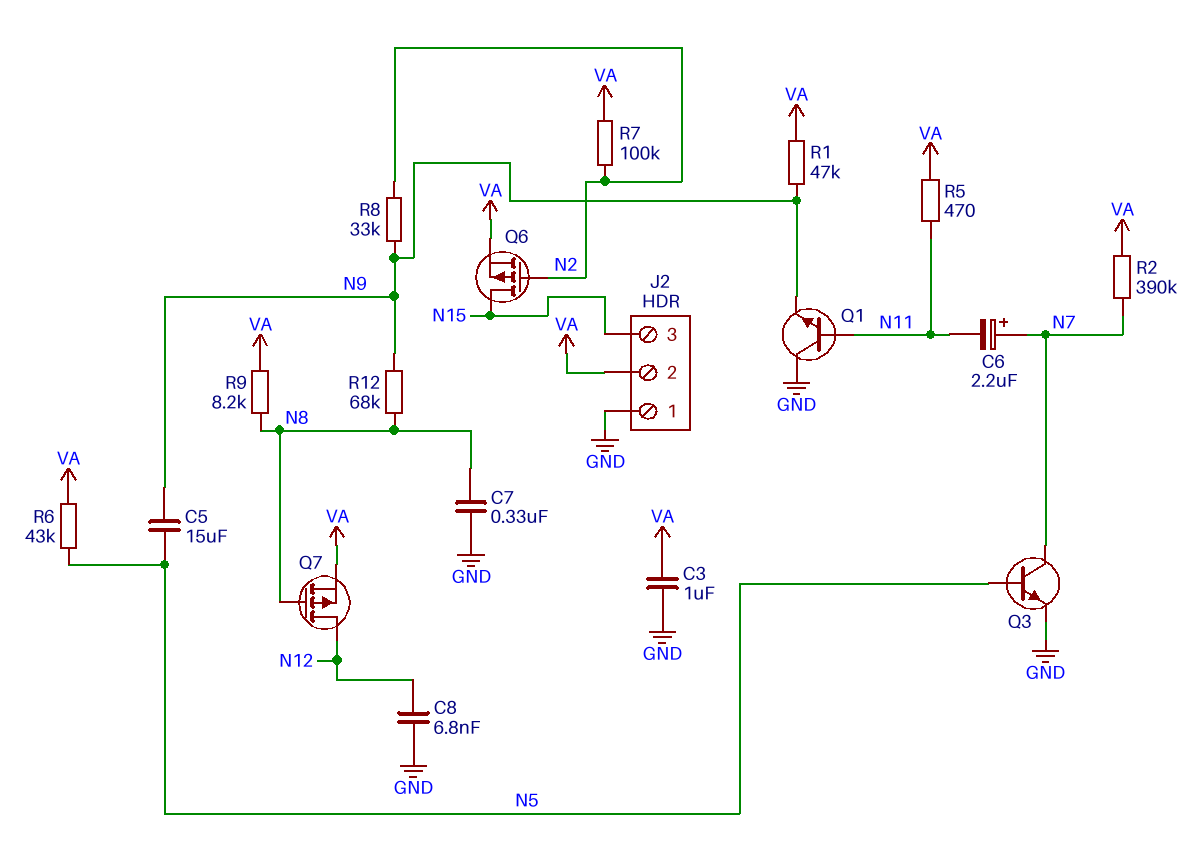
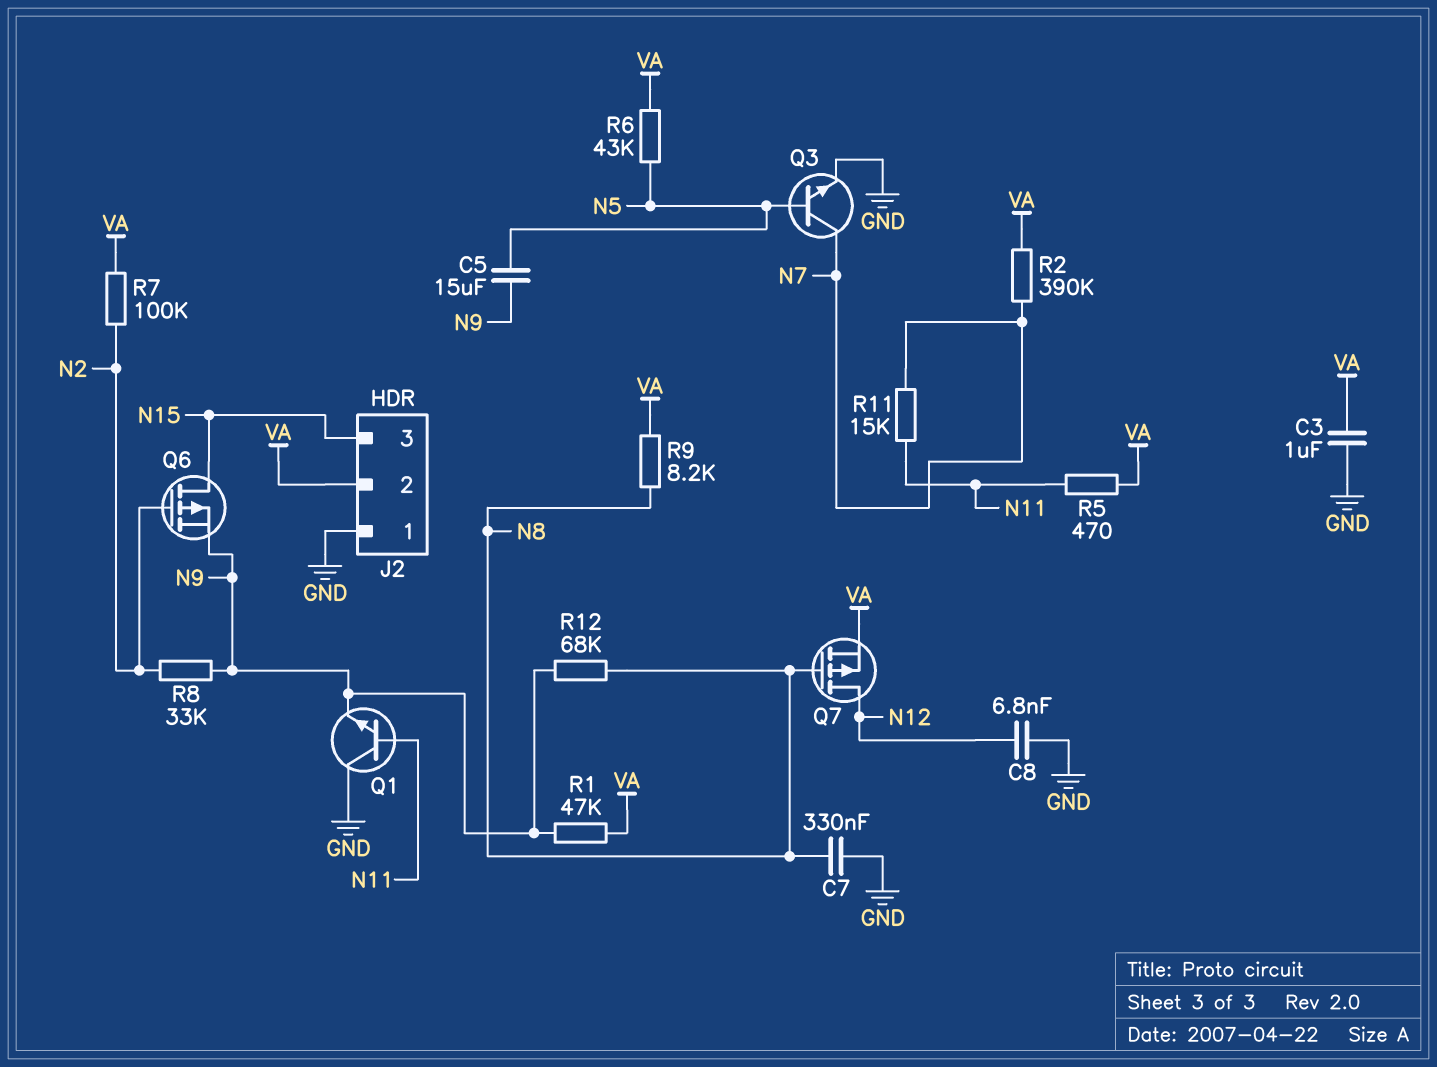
C6: 2.2uF (plus N7, minus N11) -> none
Q6: PMOS (G N2, D N15, S VA) -> PMOS (G N2, D N15, S N9)
R11: none -> 15k (N7, N11)

